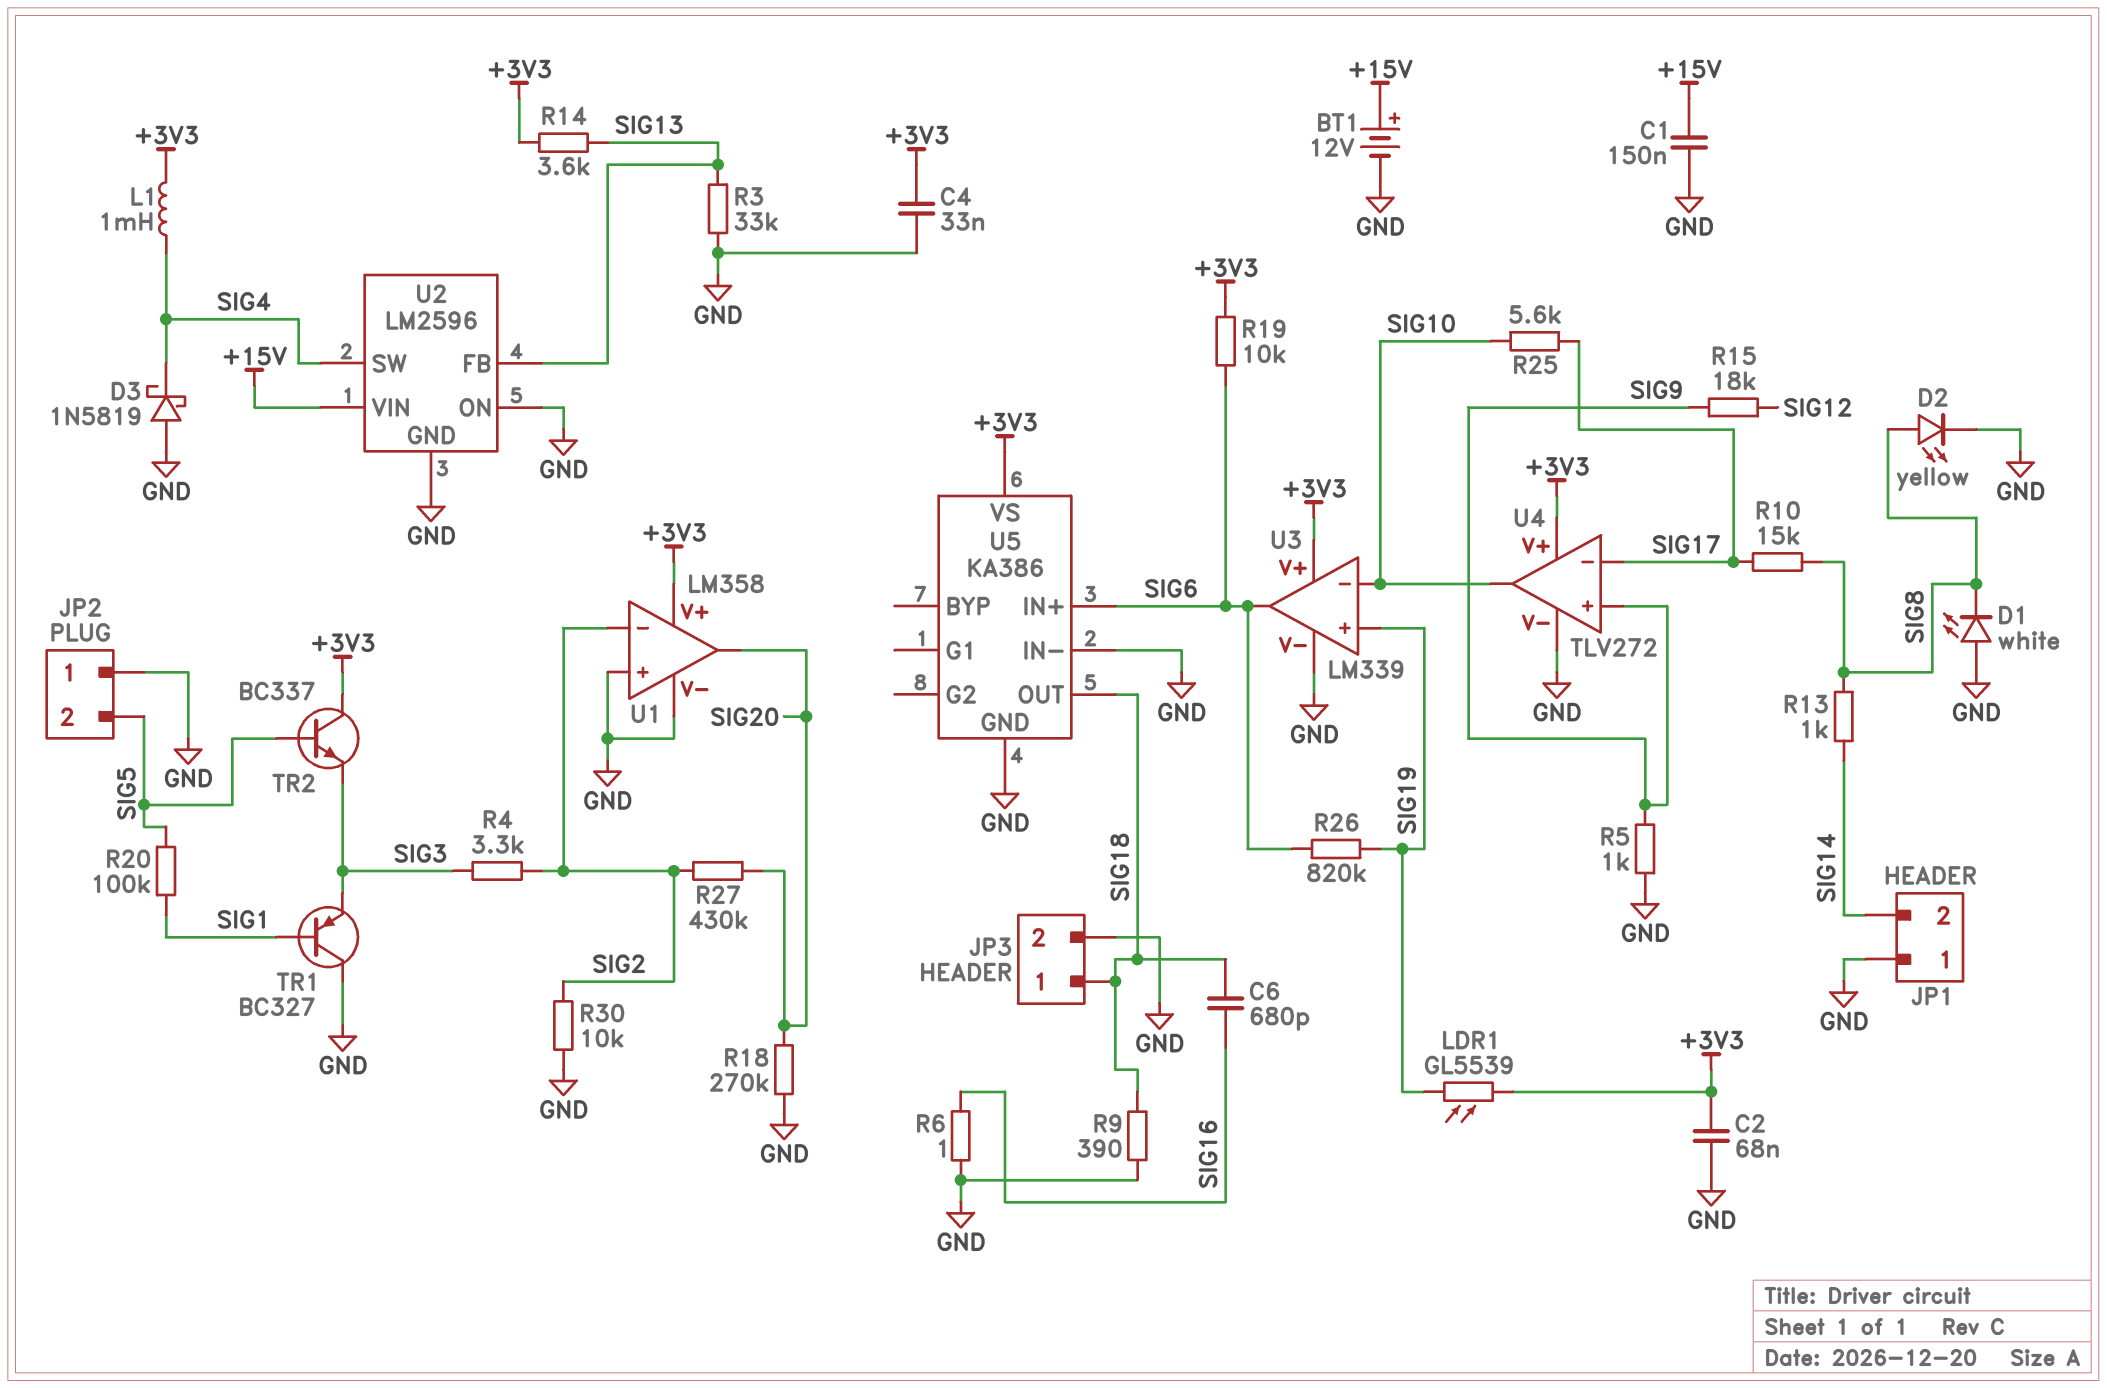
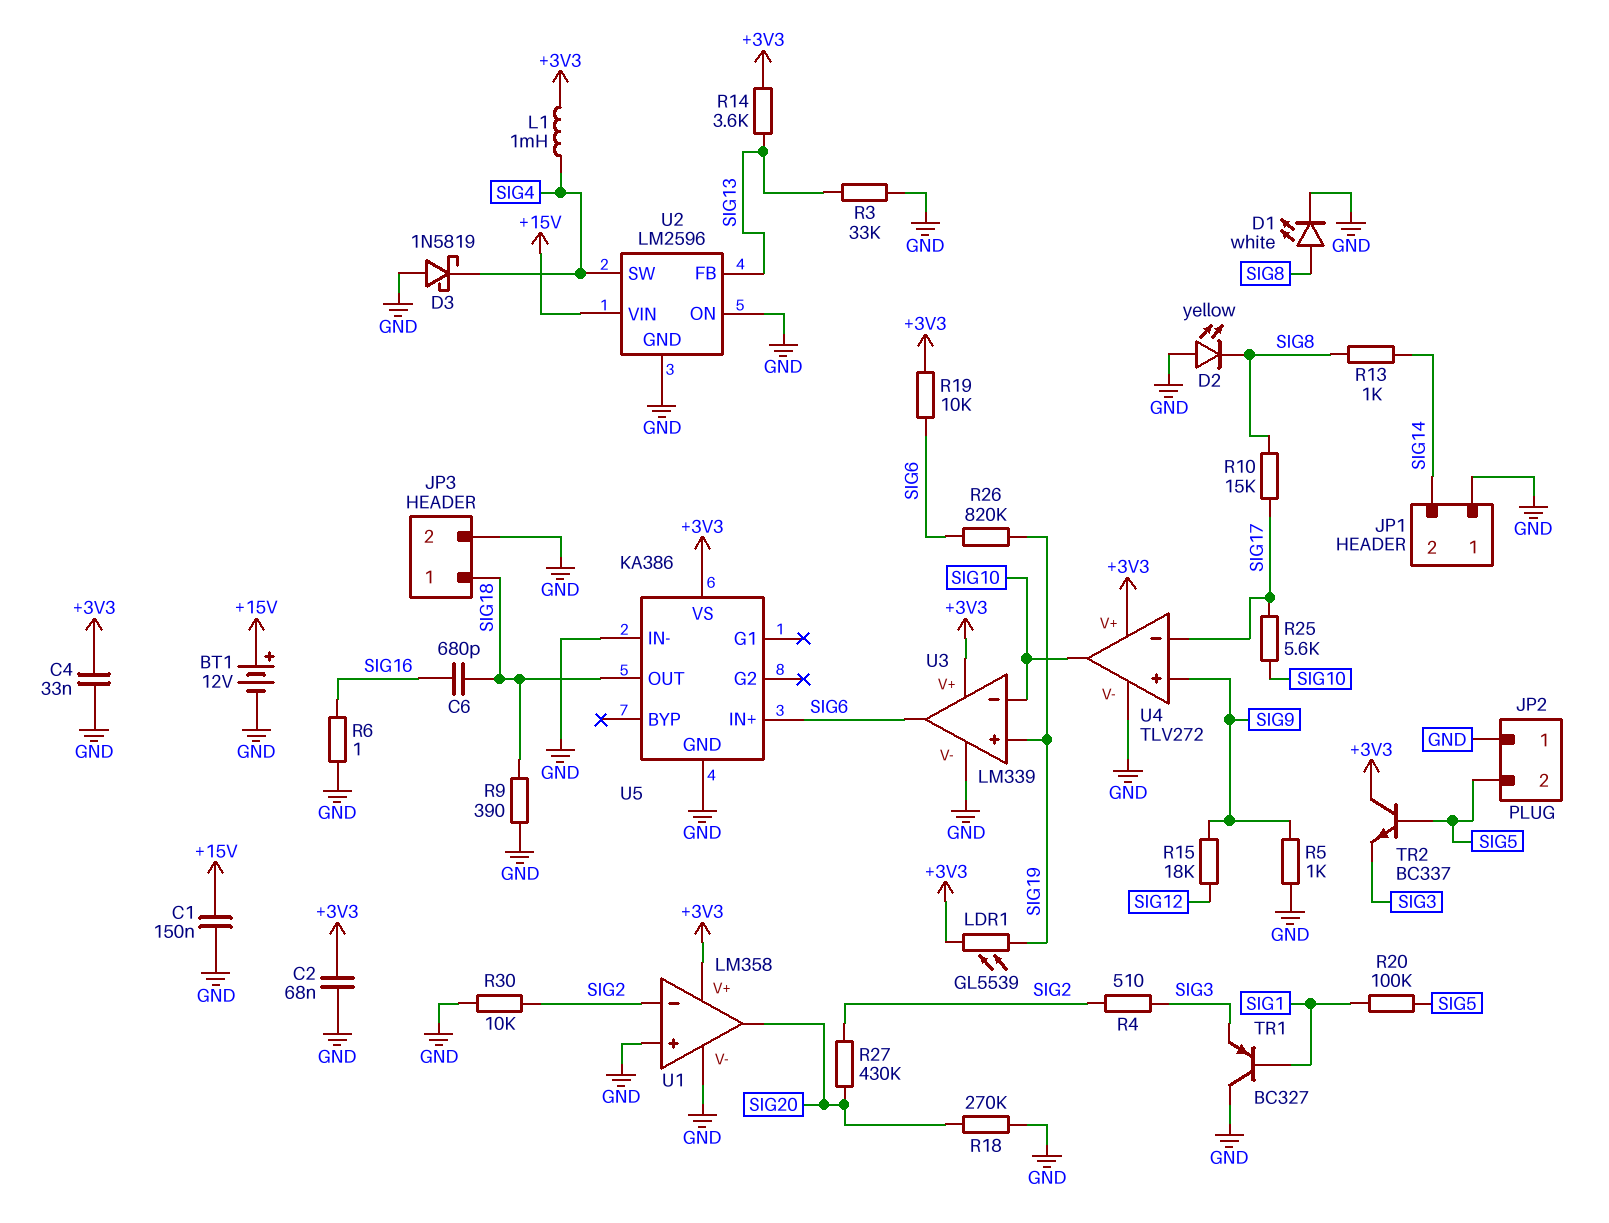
D1: LED white (A GND, K SIG8) -> LED white (A SIG8, K GND)
D2: LED yellow (A SIG8, K GND) -> LED yellow (A GND, K SIG8)
R4: 3.3k (SIG2, SIG3) -> 510 (SIG2, SIG3)

